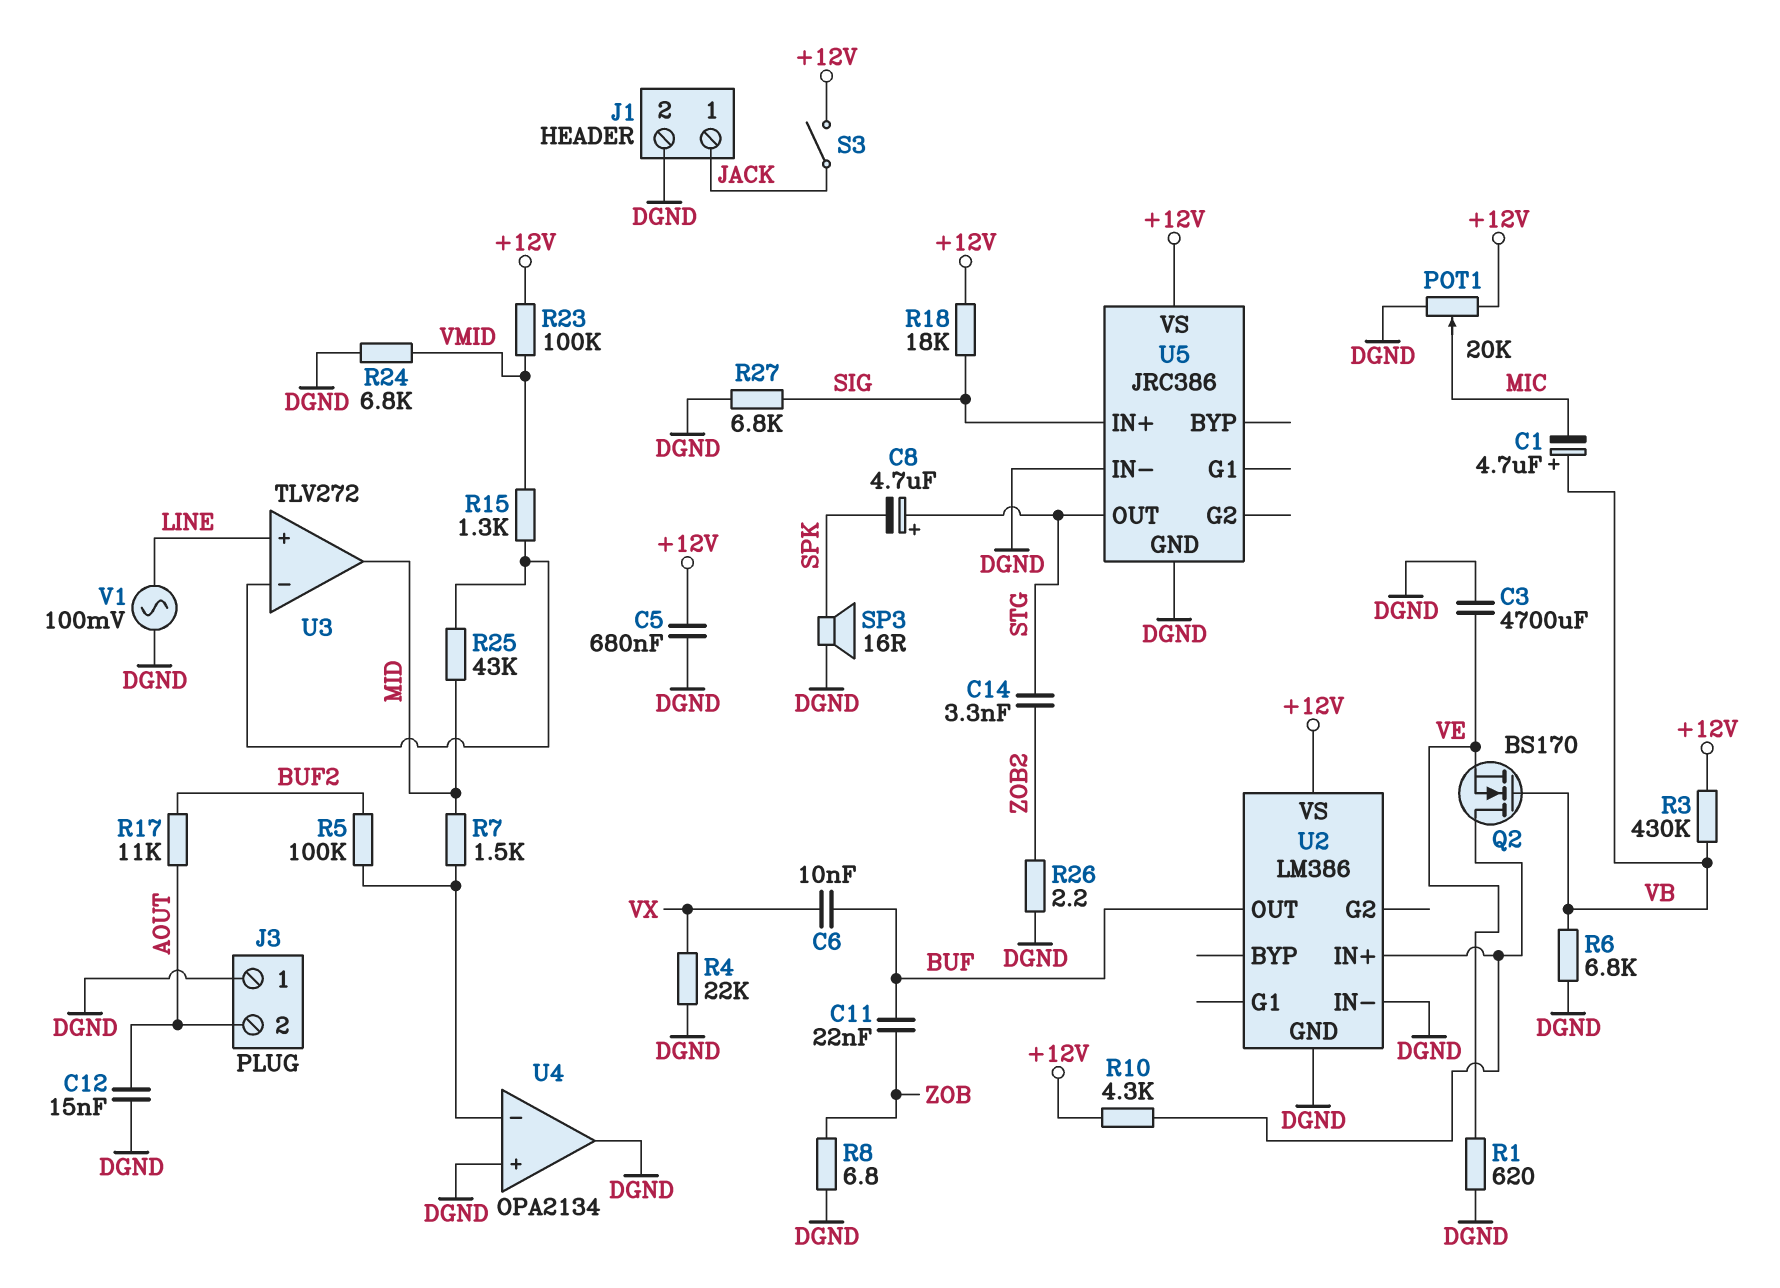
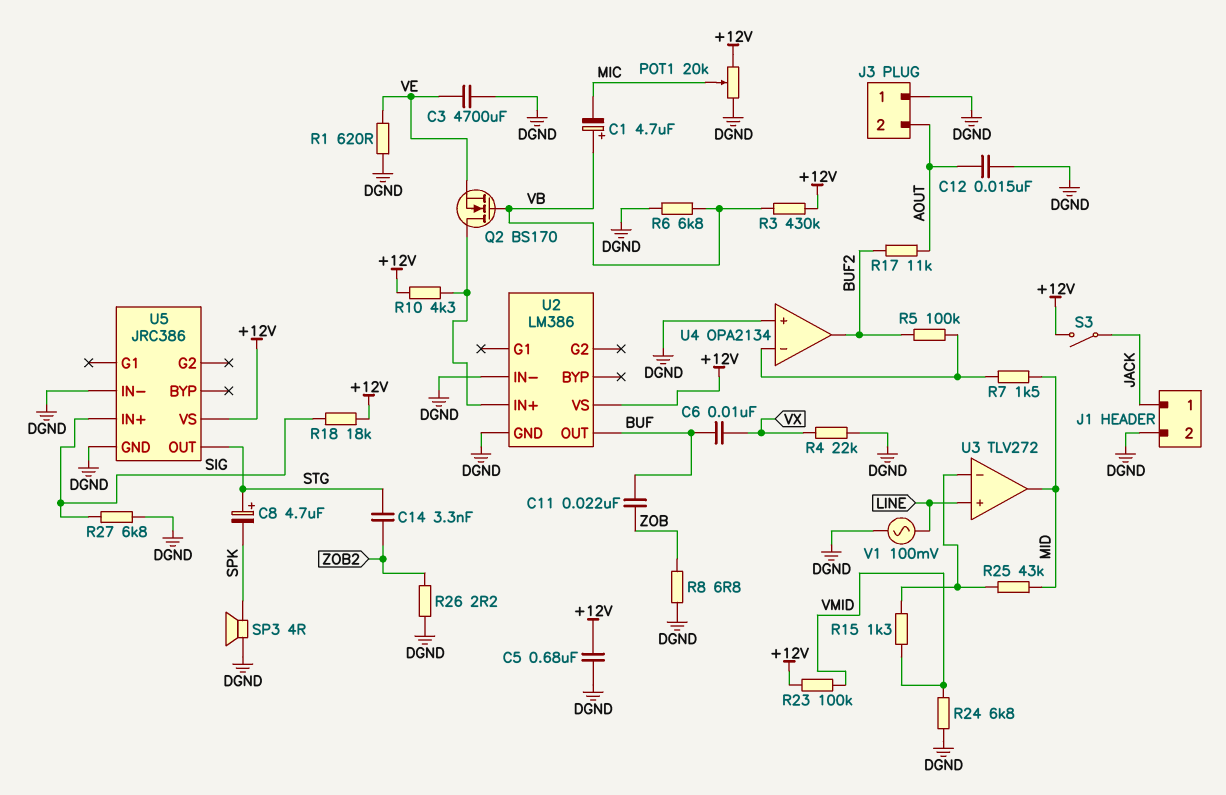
SP3: speaker 16R (DGND, SPK) -> speaker 4R (DGND, SPK)
U4 pin out: DGND -> BUF2

